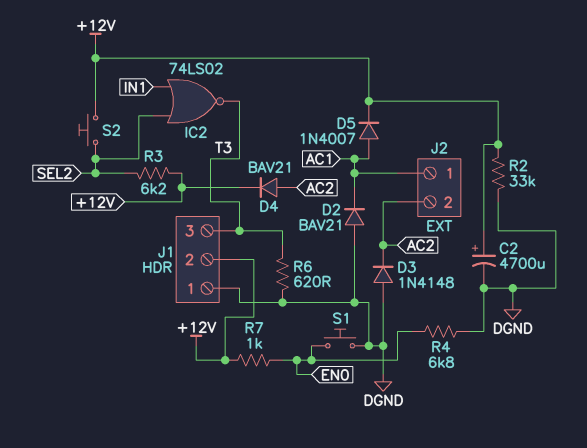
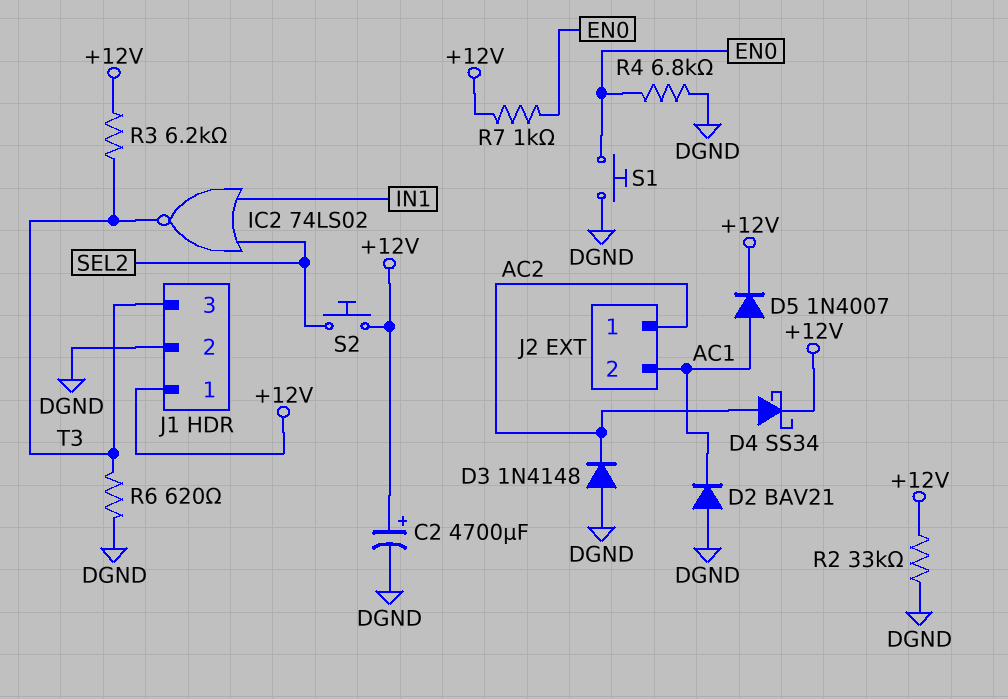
D4: diode BAV21 (A AC2, K +12V) -> schottky SS34 (A AC2, K +12V)
J1 pin 1: DGND -> +12V
J1 pin 2: +12V -> DGND
J2 pin 1: AC1 -> AC2
J2 pin 2: AC2 -> AC1
R3: 6.2k (+12V, SEL2) -> 6.2k (+12V, T3)

